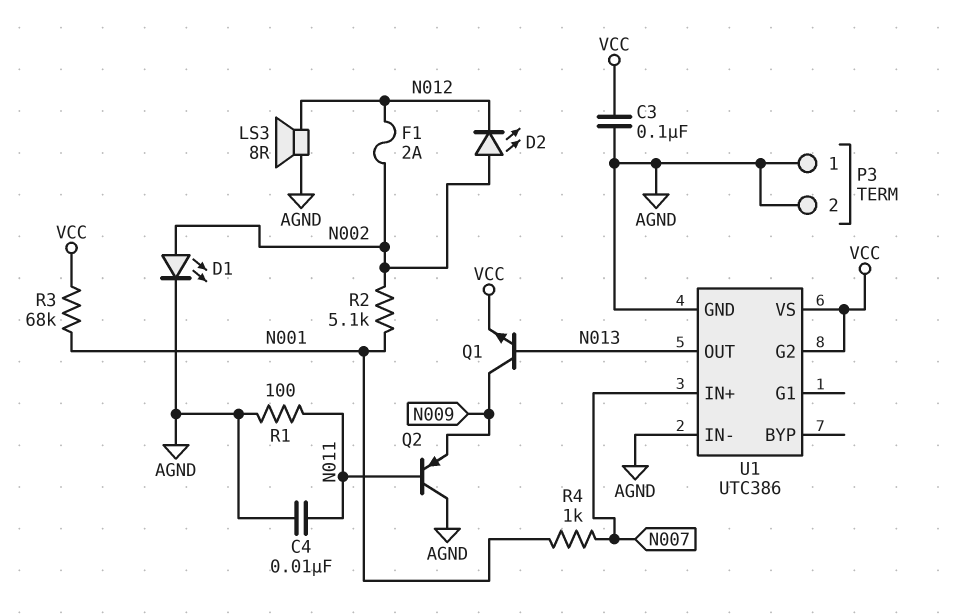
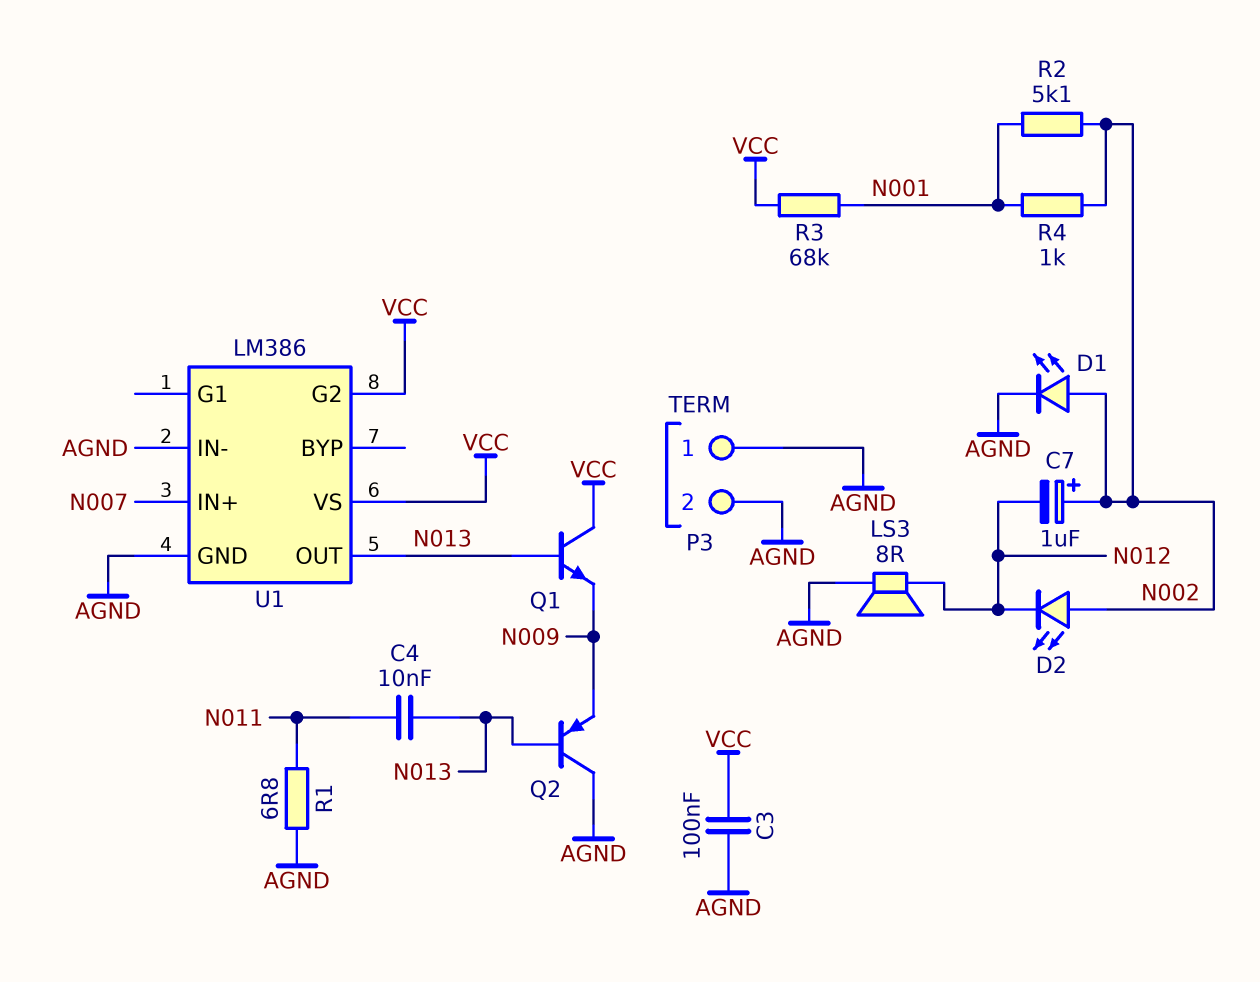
C4: 10nF (AGND, N011) -> 10nF (N011, N013)
C7: none -> 1uF (plus N002, minus N012)
F1: 2A (N002, N012) -> none
Q1: NPN (B N013, C N009, E VCC) -> NPN (B N013, C VCC, E N009)
Q2: PNP (B N011, C AGND, E N009) -> PNP (B N013, C AGND, E N009)
R1: 100 (AGND, N011) -> 6.8 (AGND, N011)
R4: 1k (N001, N007) -> 1k (N001, N002)
U1: UTC386 -> LM386

